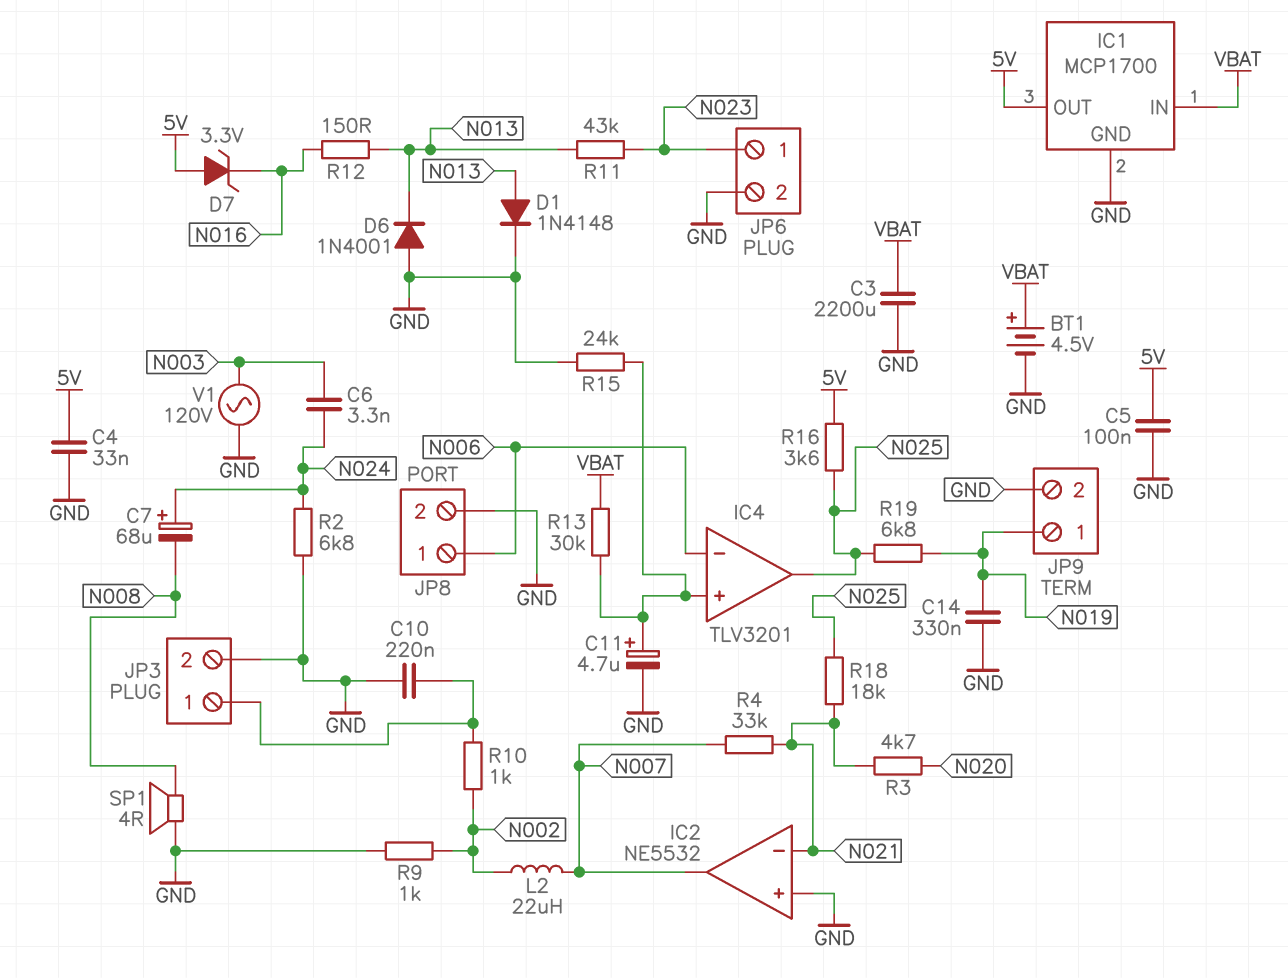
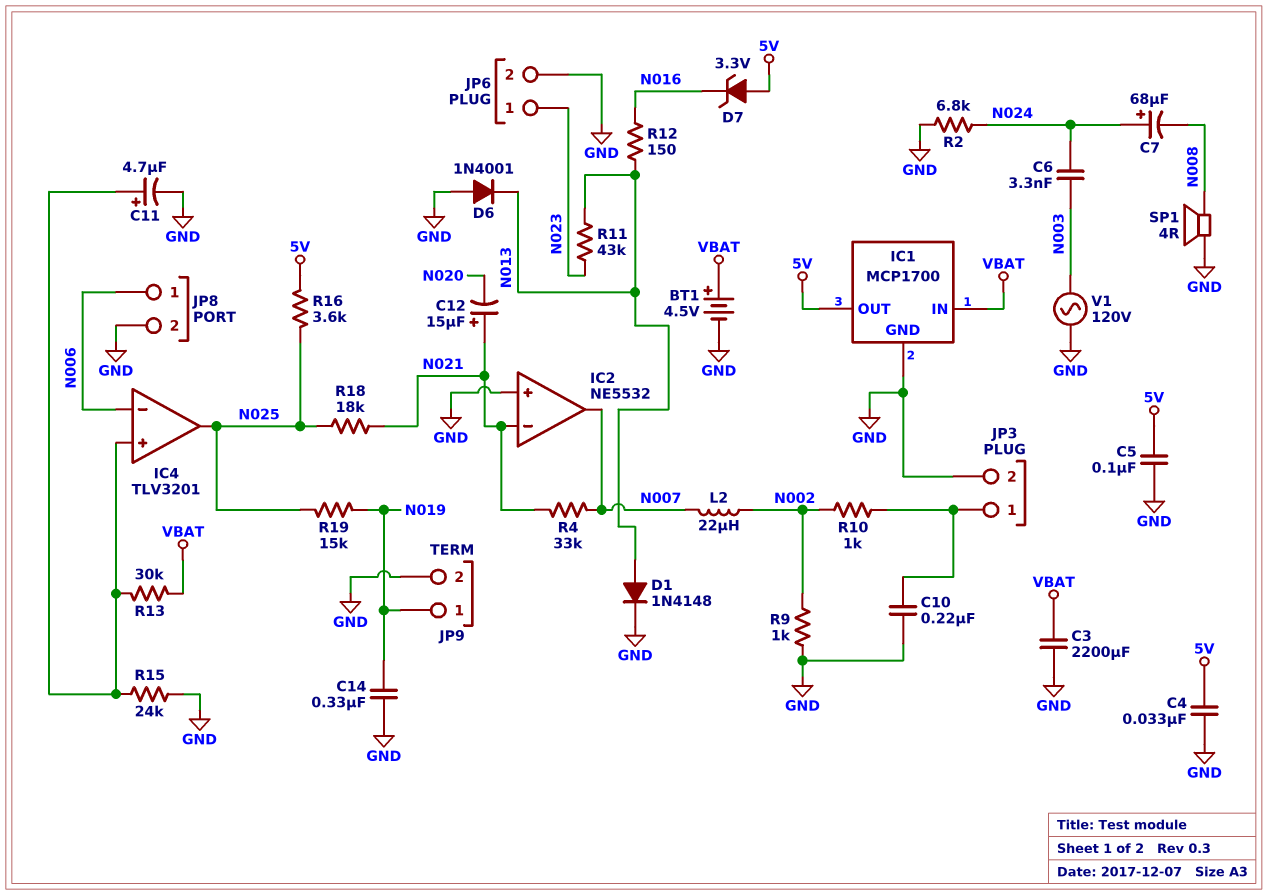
C12: none -> 15uF (plus N021, minus N020)
R3: 4.7k (N020, N021) -> none
R19: 6.8k (N019, N025) -> 15k (N019, N025)

